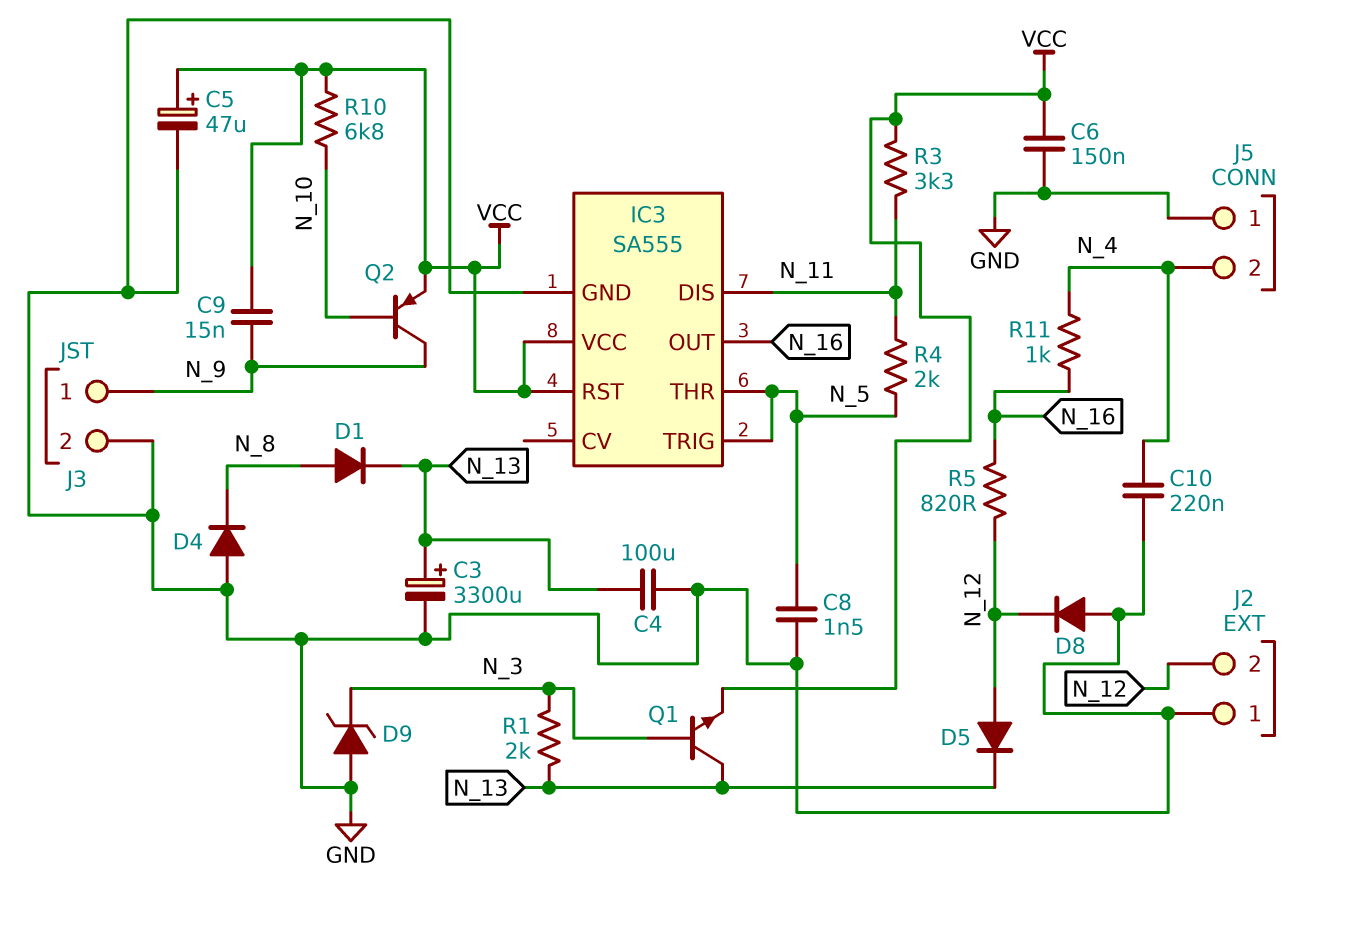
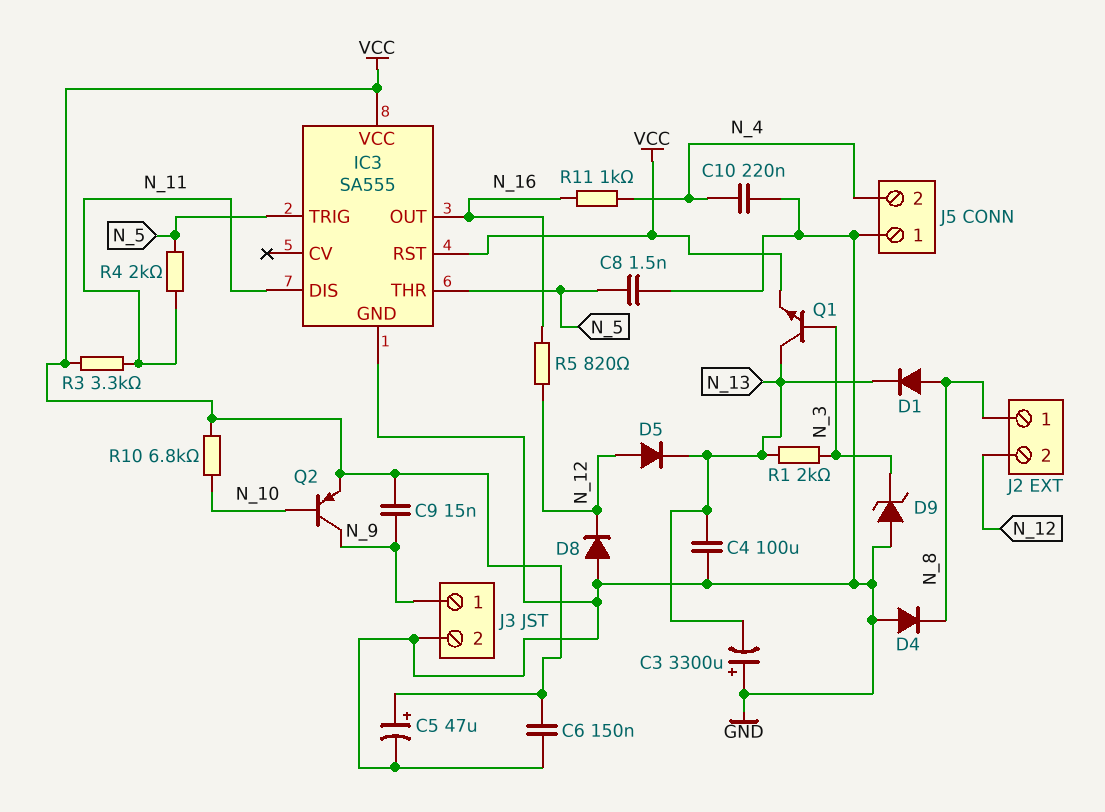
C3: 3300uF (plus N_13, minus GND) -> 3300uF (plus GND, minus N_13)
J2 pin 1: GND -> N_8

